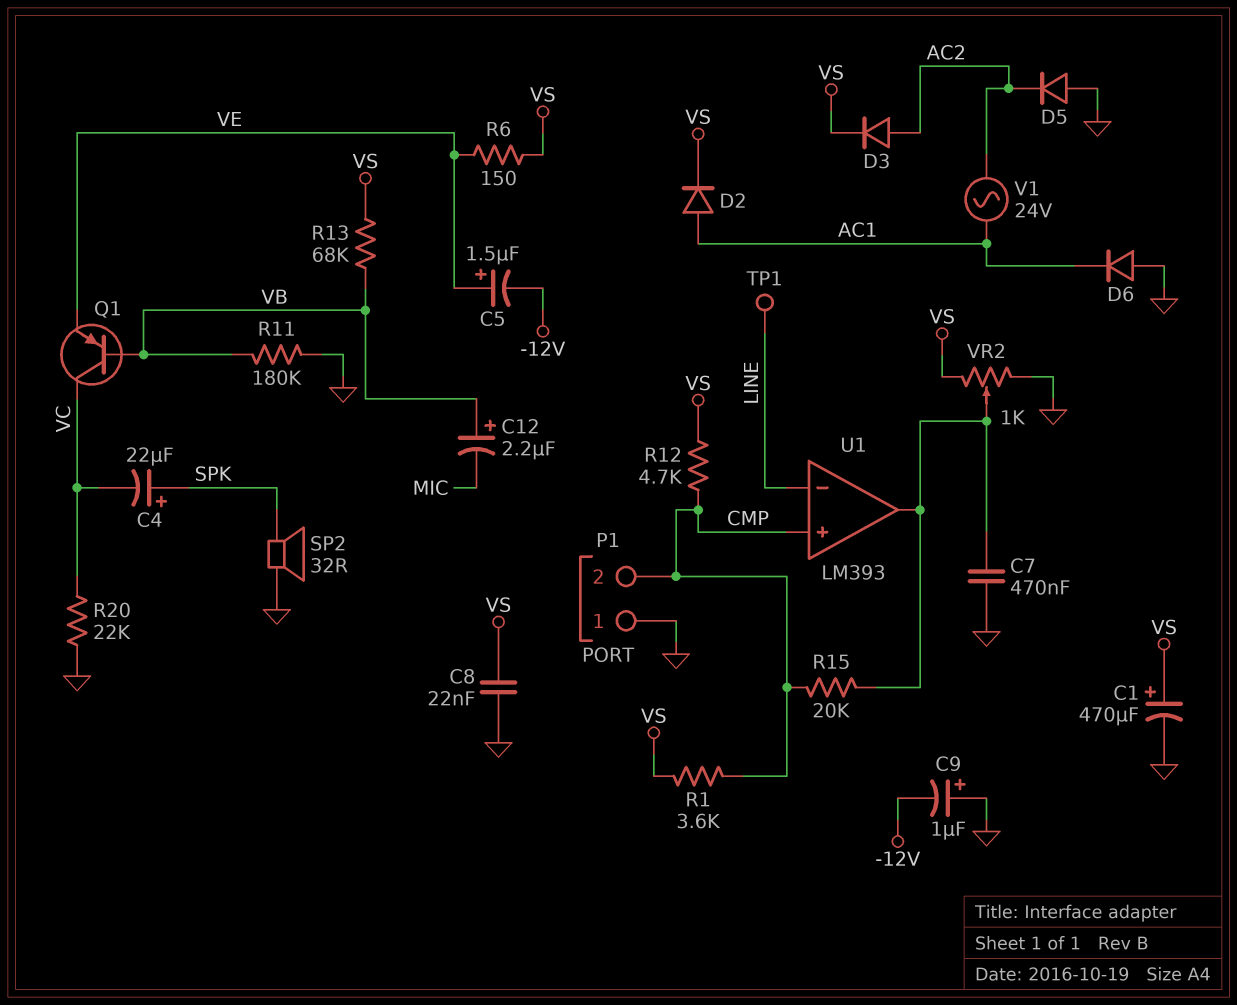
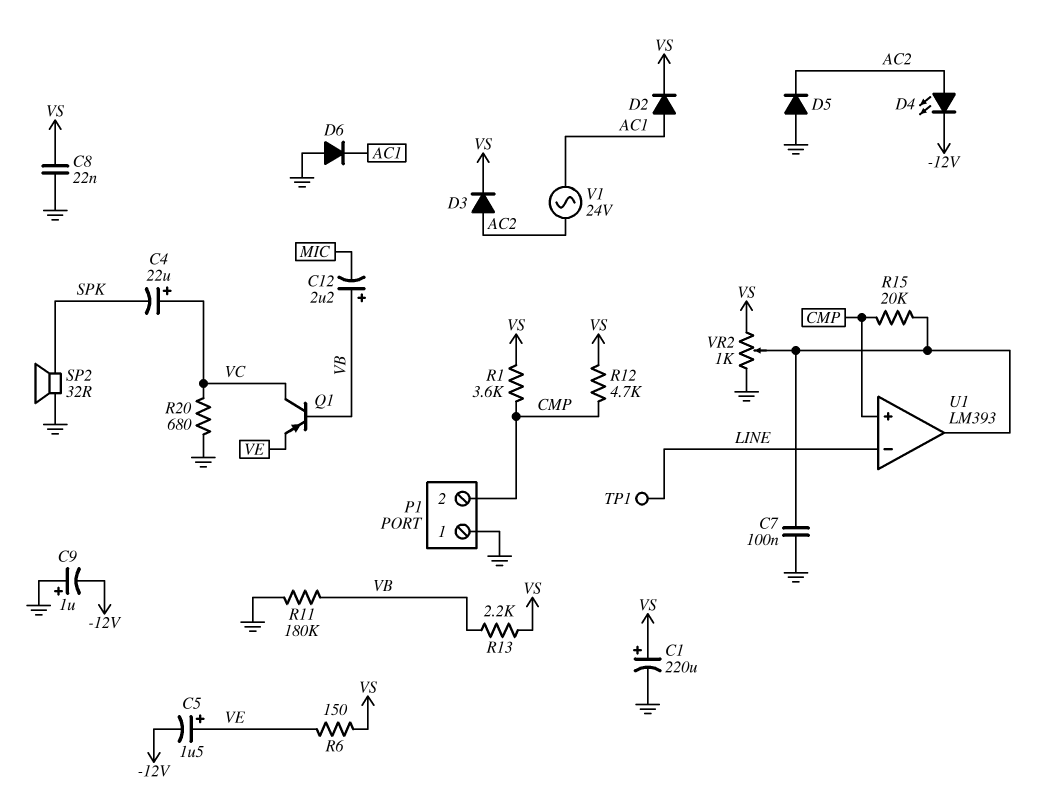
C1: 470uF (plus VS, minus GND) -> 220uF (plus VS, minus GND)
C4: 22uF (plus SPK, minus VC) -> 22uF (plus VC, minus SPK)
C7: 470nF (GND, U1/out) -> 100nF (GND, U1/out)
D4: none -> LED (A AC2, K -12V)
R13: 68k (VB, VS) -> 2.2k (VB, VS)
R20: 22k (GND, VC) -> 680 (GND, VC)

